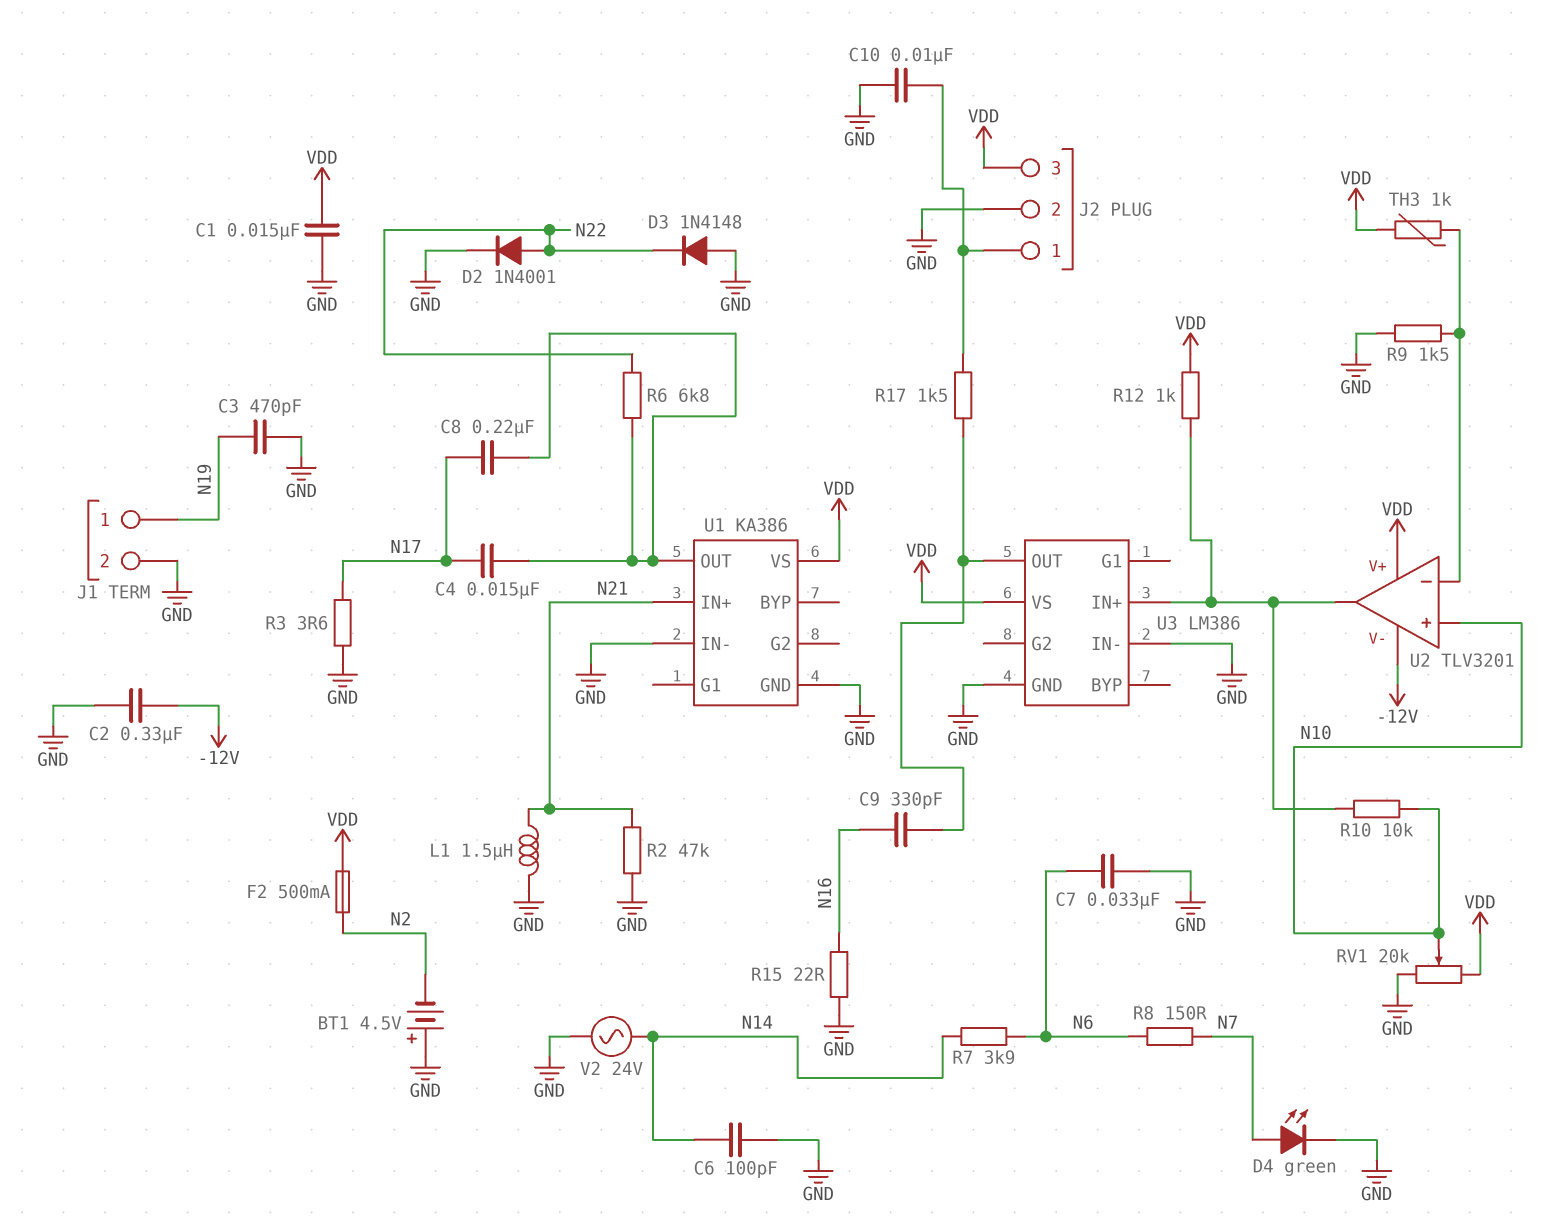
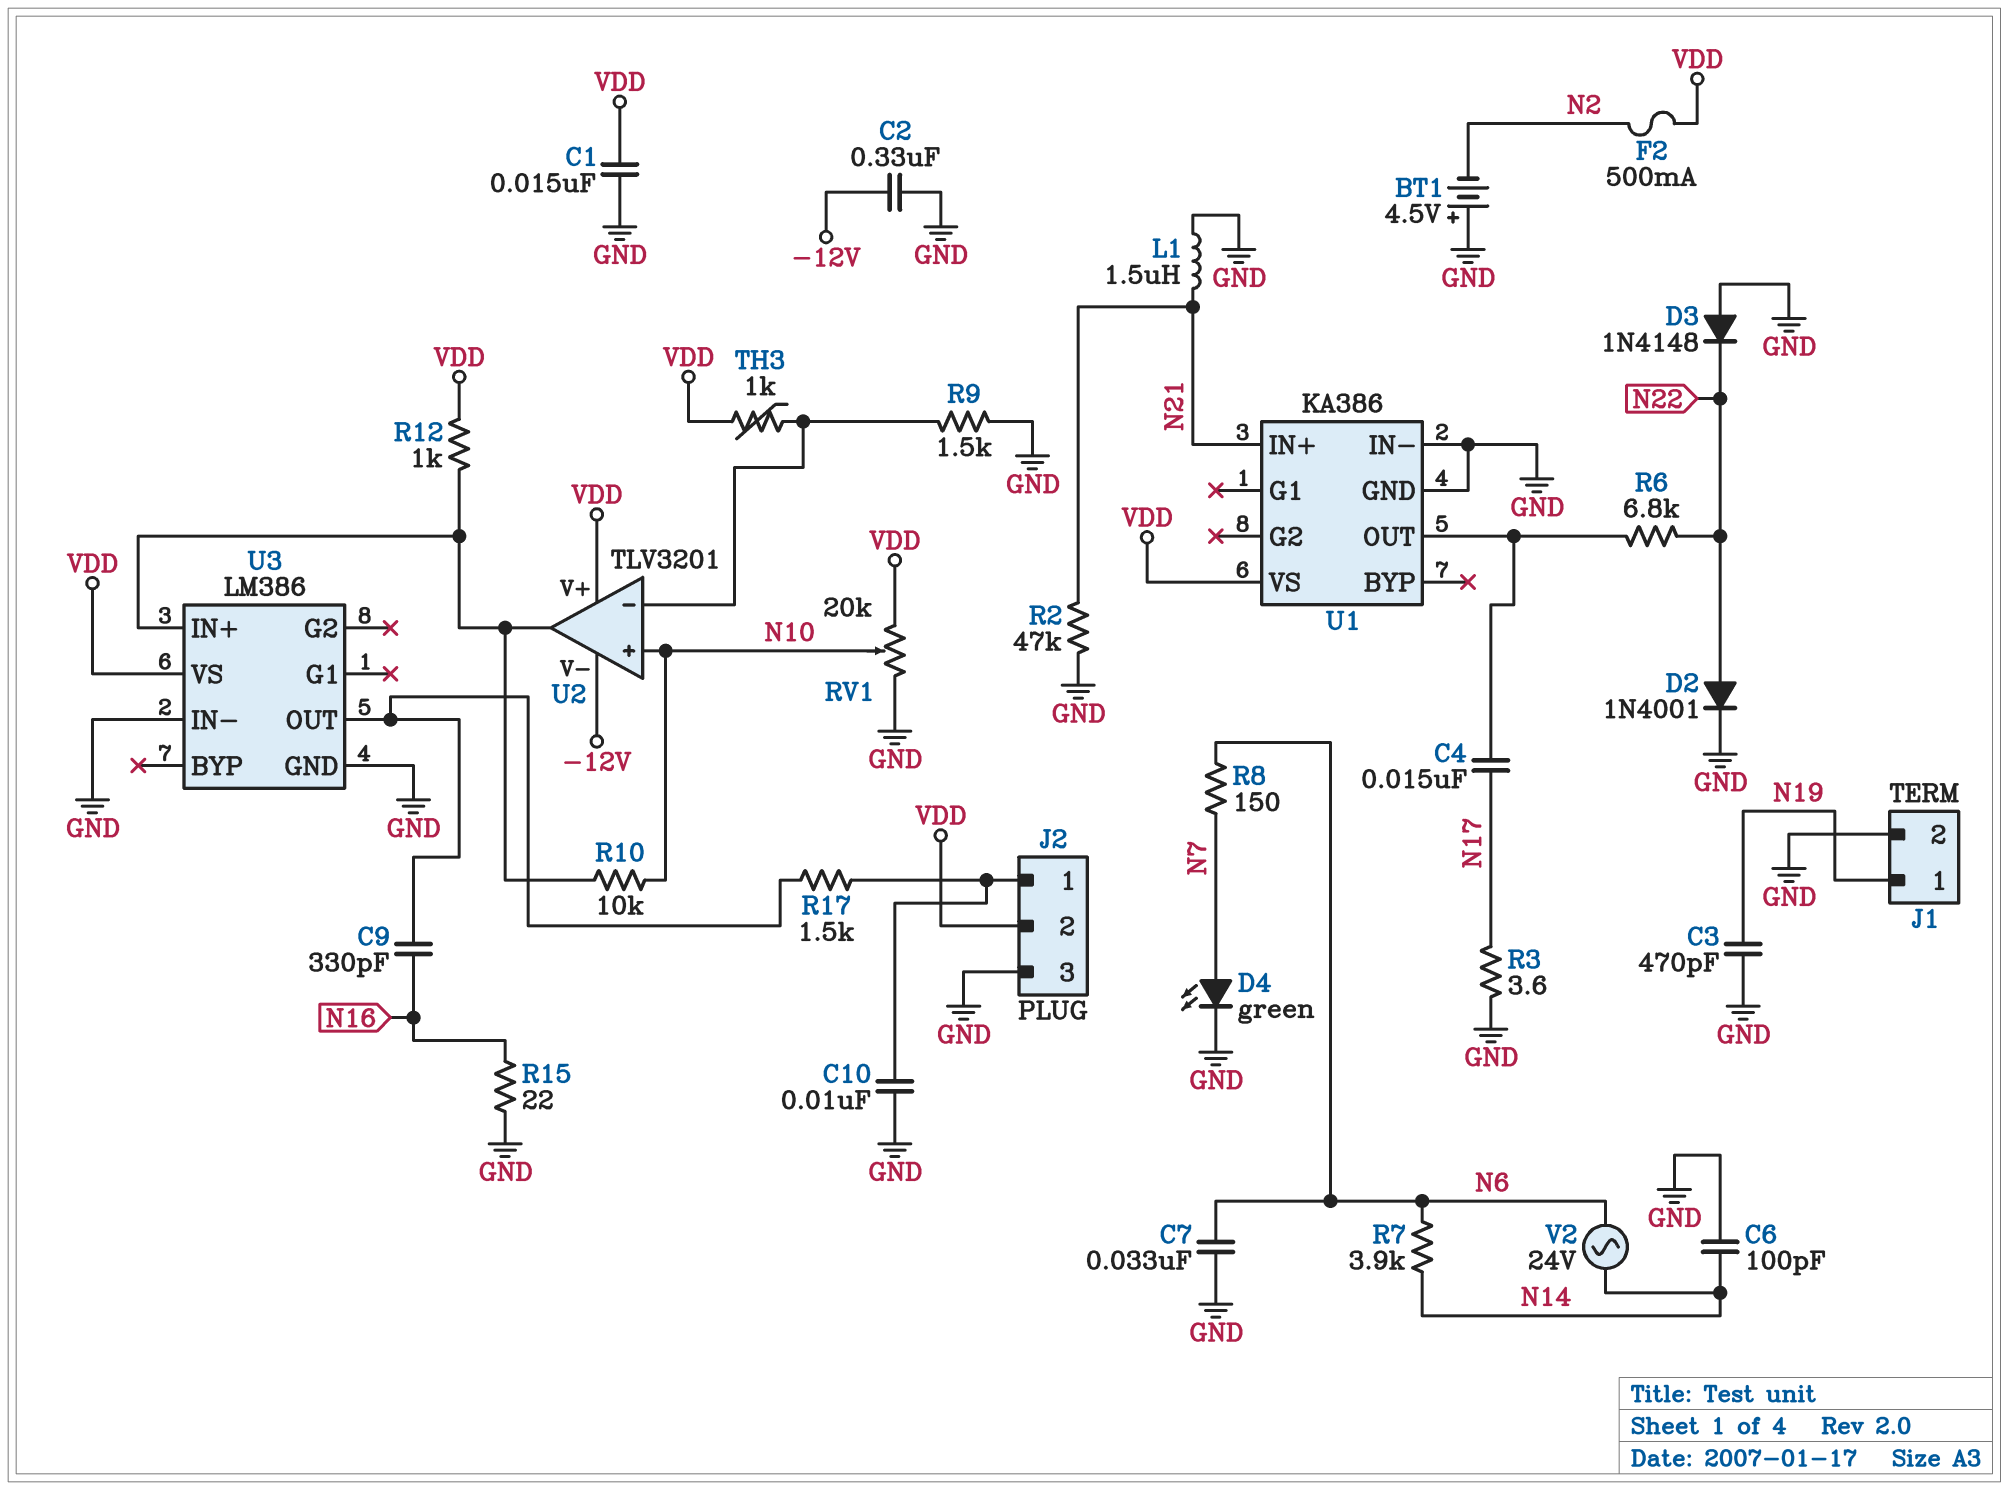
C8: 220nF (N17, U1/OUT) -> none
J2 pin 2: GND -> VDD
J2 pin 3: VDD -> GND
V2: AC 24V (GND, N14) -> AC 24V (N6, N14)

